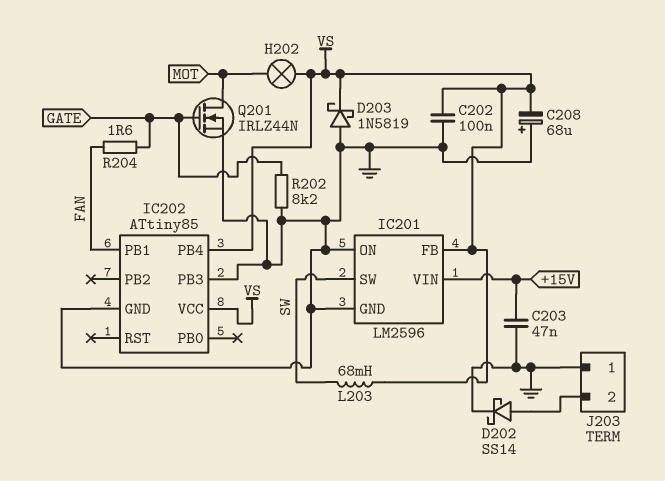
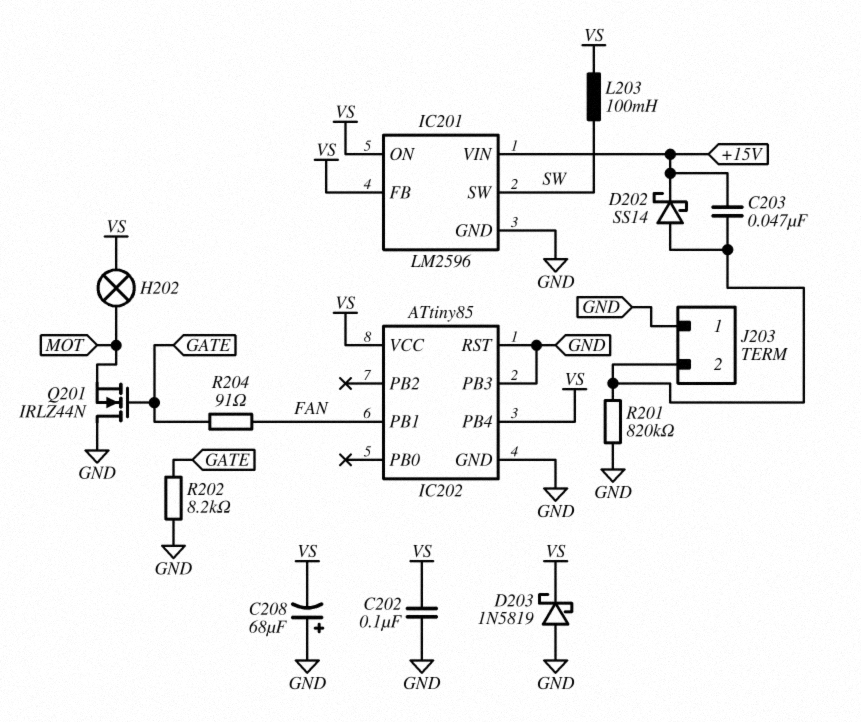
C203: 47nF (+15V, GND) -> 47nF (+15V, J203/2)
D202: schottky SS14 (A J203/2, K GND) -> schottky SS14 (A J203/2, K +15V)
IC201 pin ON: GND -> VS
IC202 pin RST: none -> GND
L203: 68mH (SW, VS) -> 100mH (SW, VS)
Q201: NMOS IRLZ44N (G GATE, D MOT, S GND) -> NMOS IRLZ44N (G GATE, D GND, S MOT)
R201: none -> 820k (GND, J203/2)
R204: 1.6 (FAN, GATE) -> 91 (FAN, GATE)

